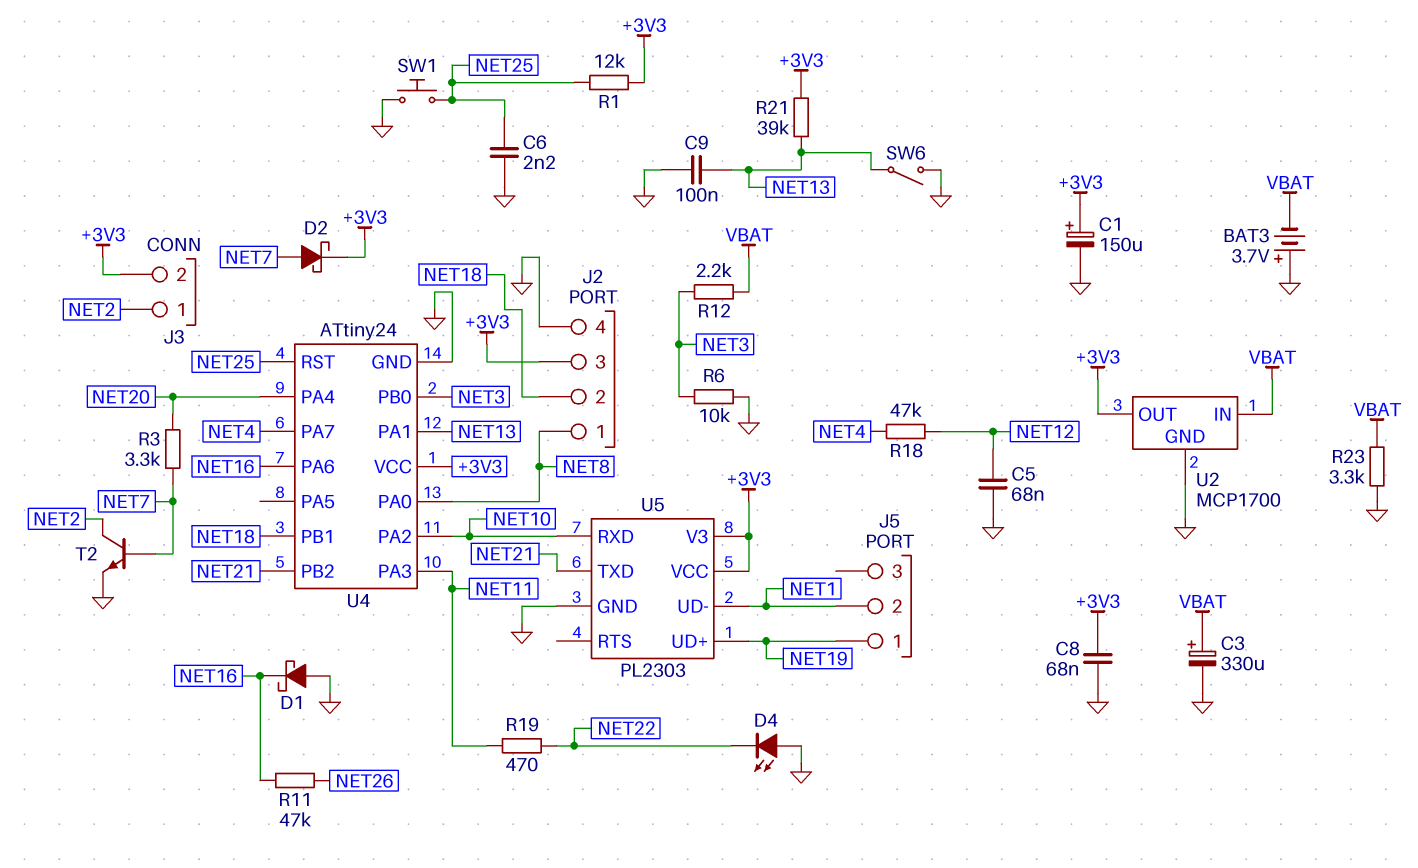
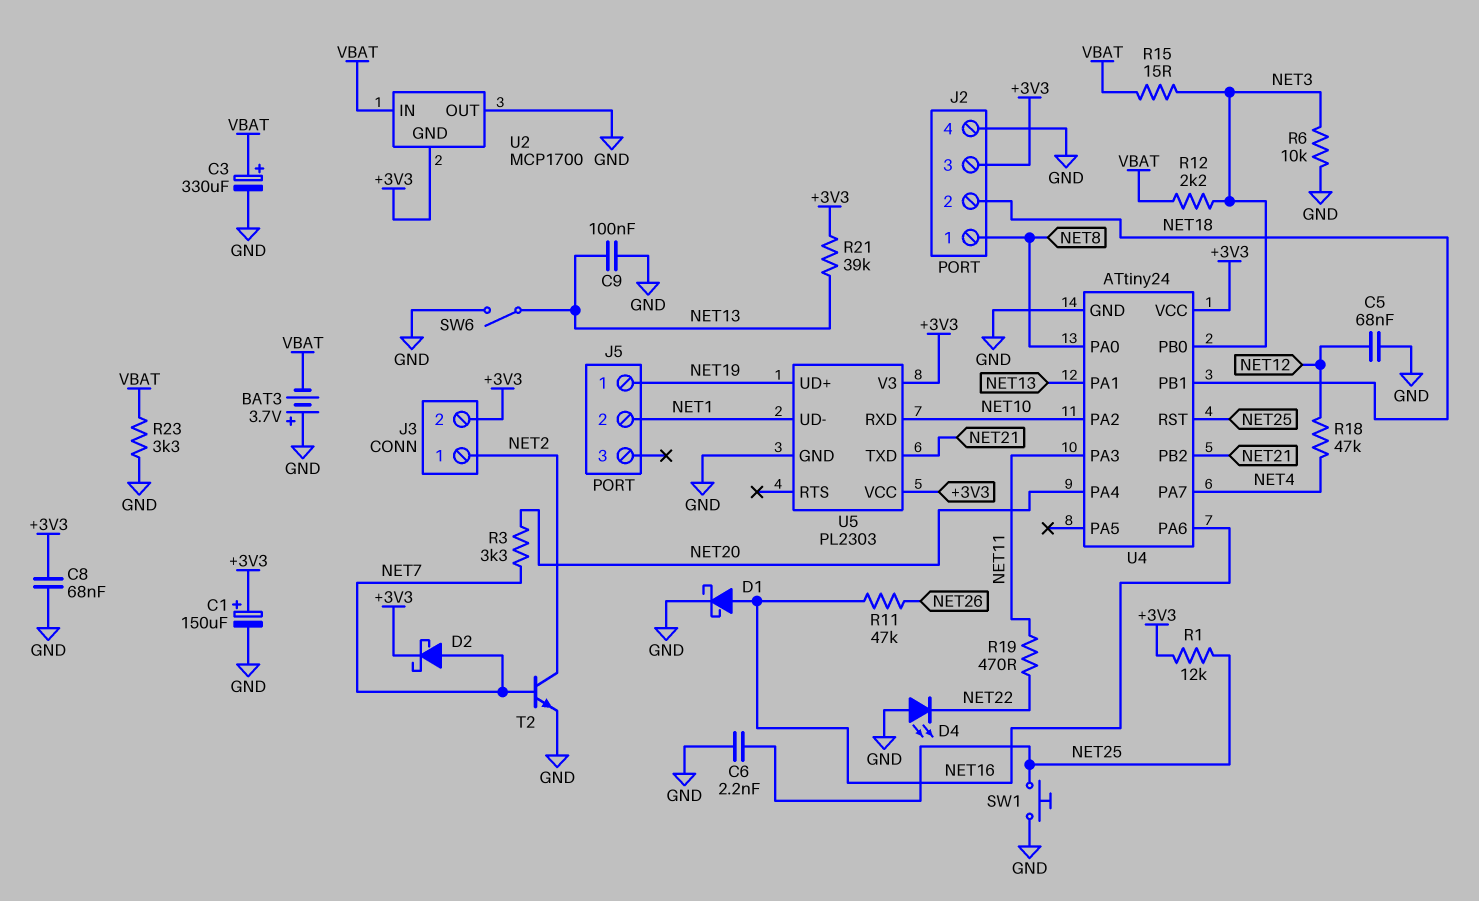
D1: schottky (A GND, K NET16) -> schottky (A NET16, K GND)
R15: none -> 15 (NET3, VBAT)
U2 pin GND: GND -> +3V3
U2 pin OUT: +3V3 -> GND

